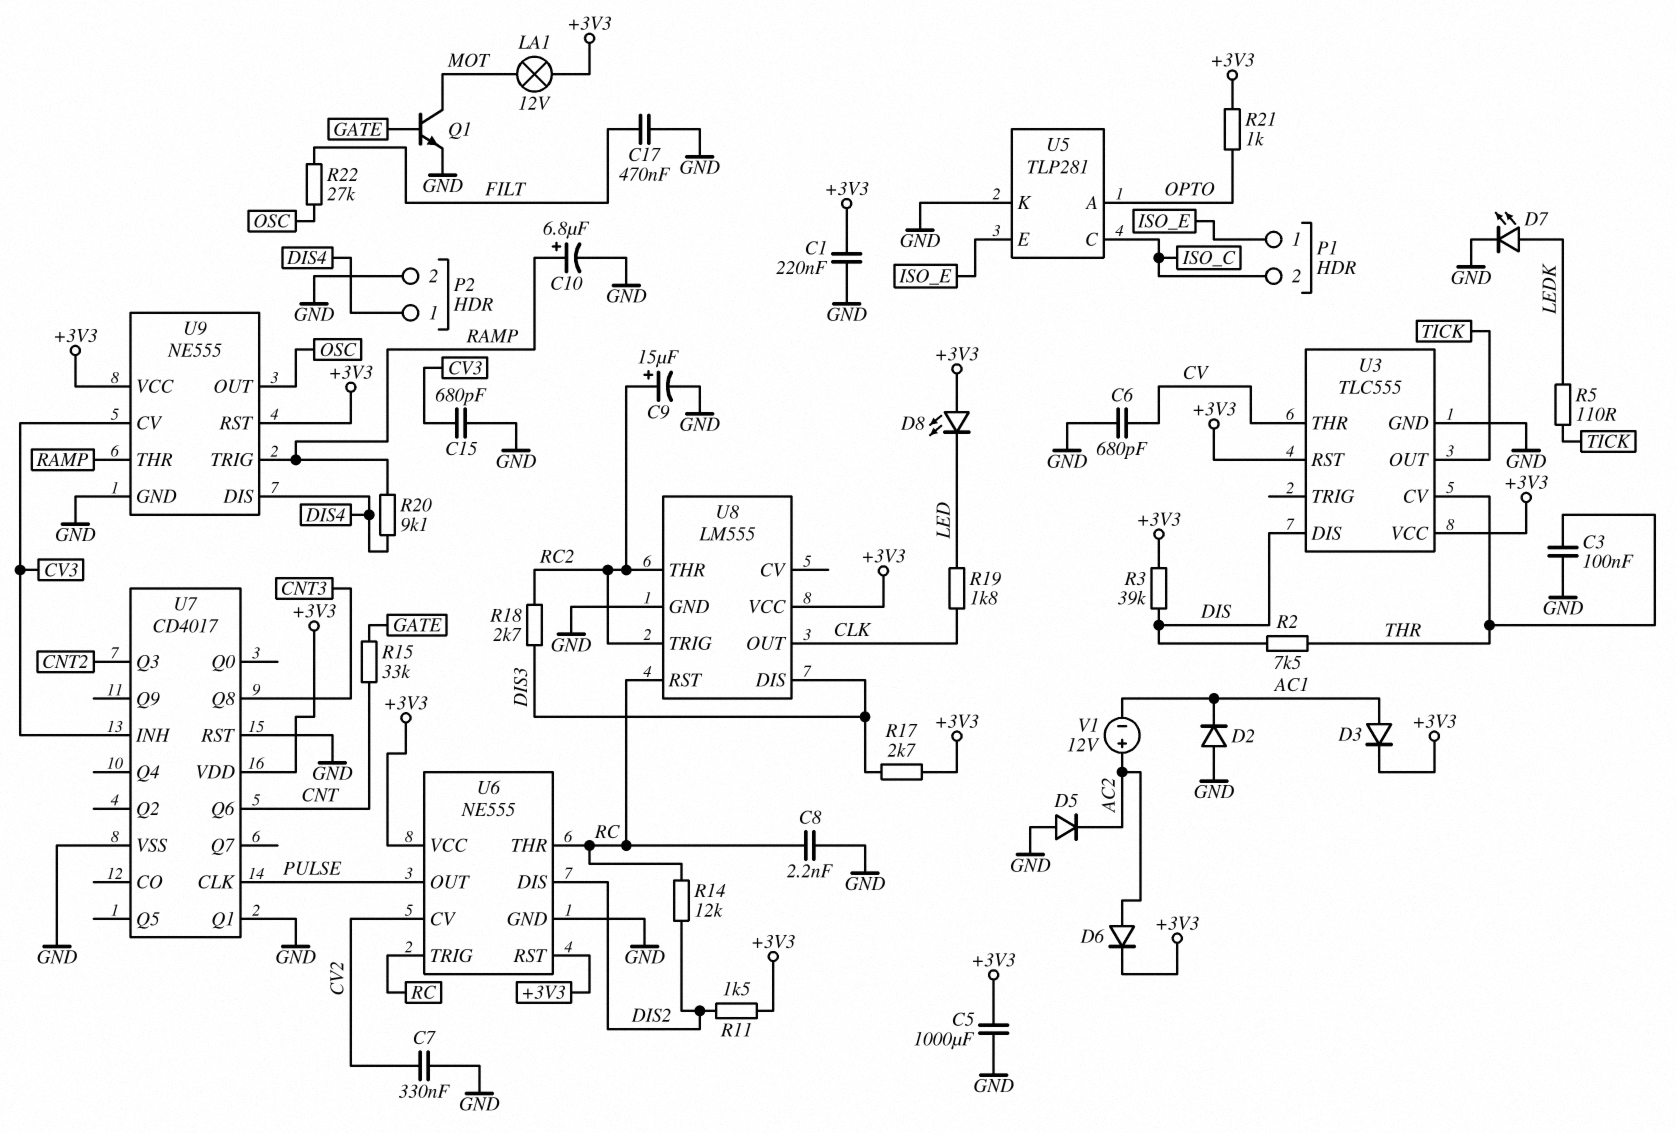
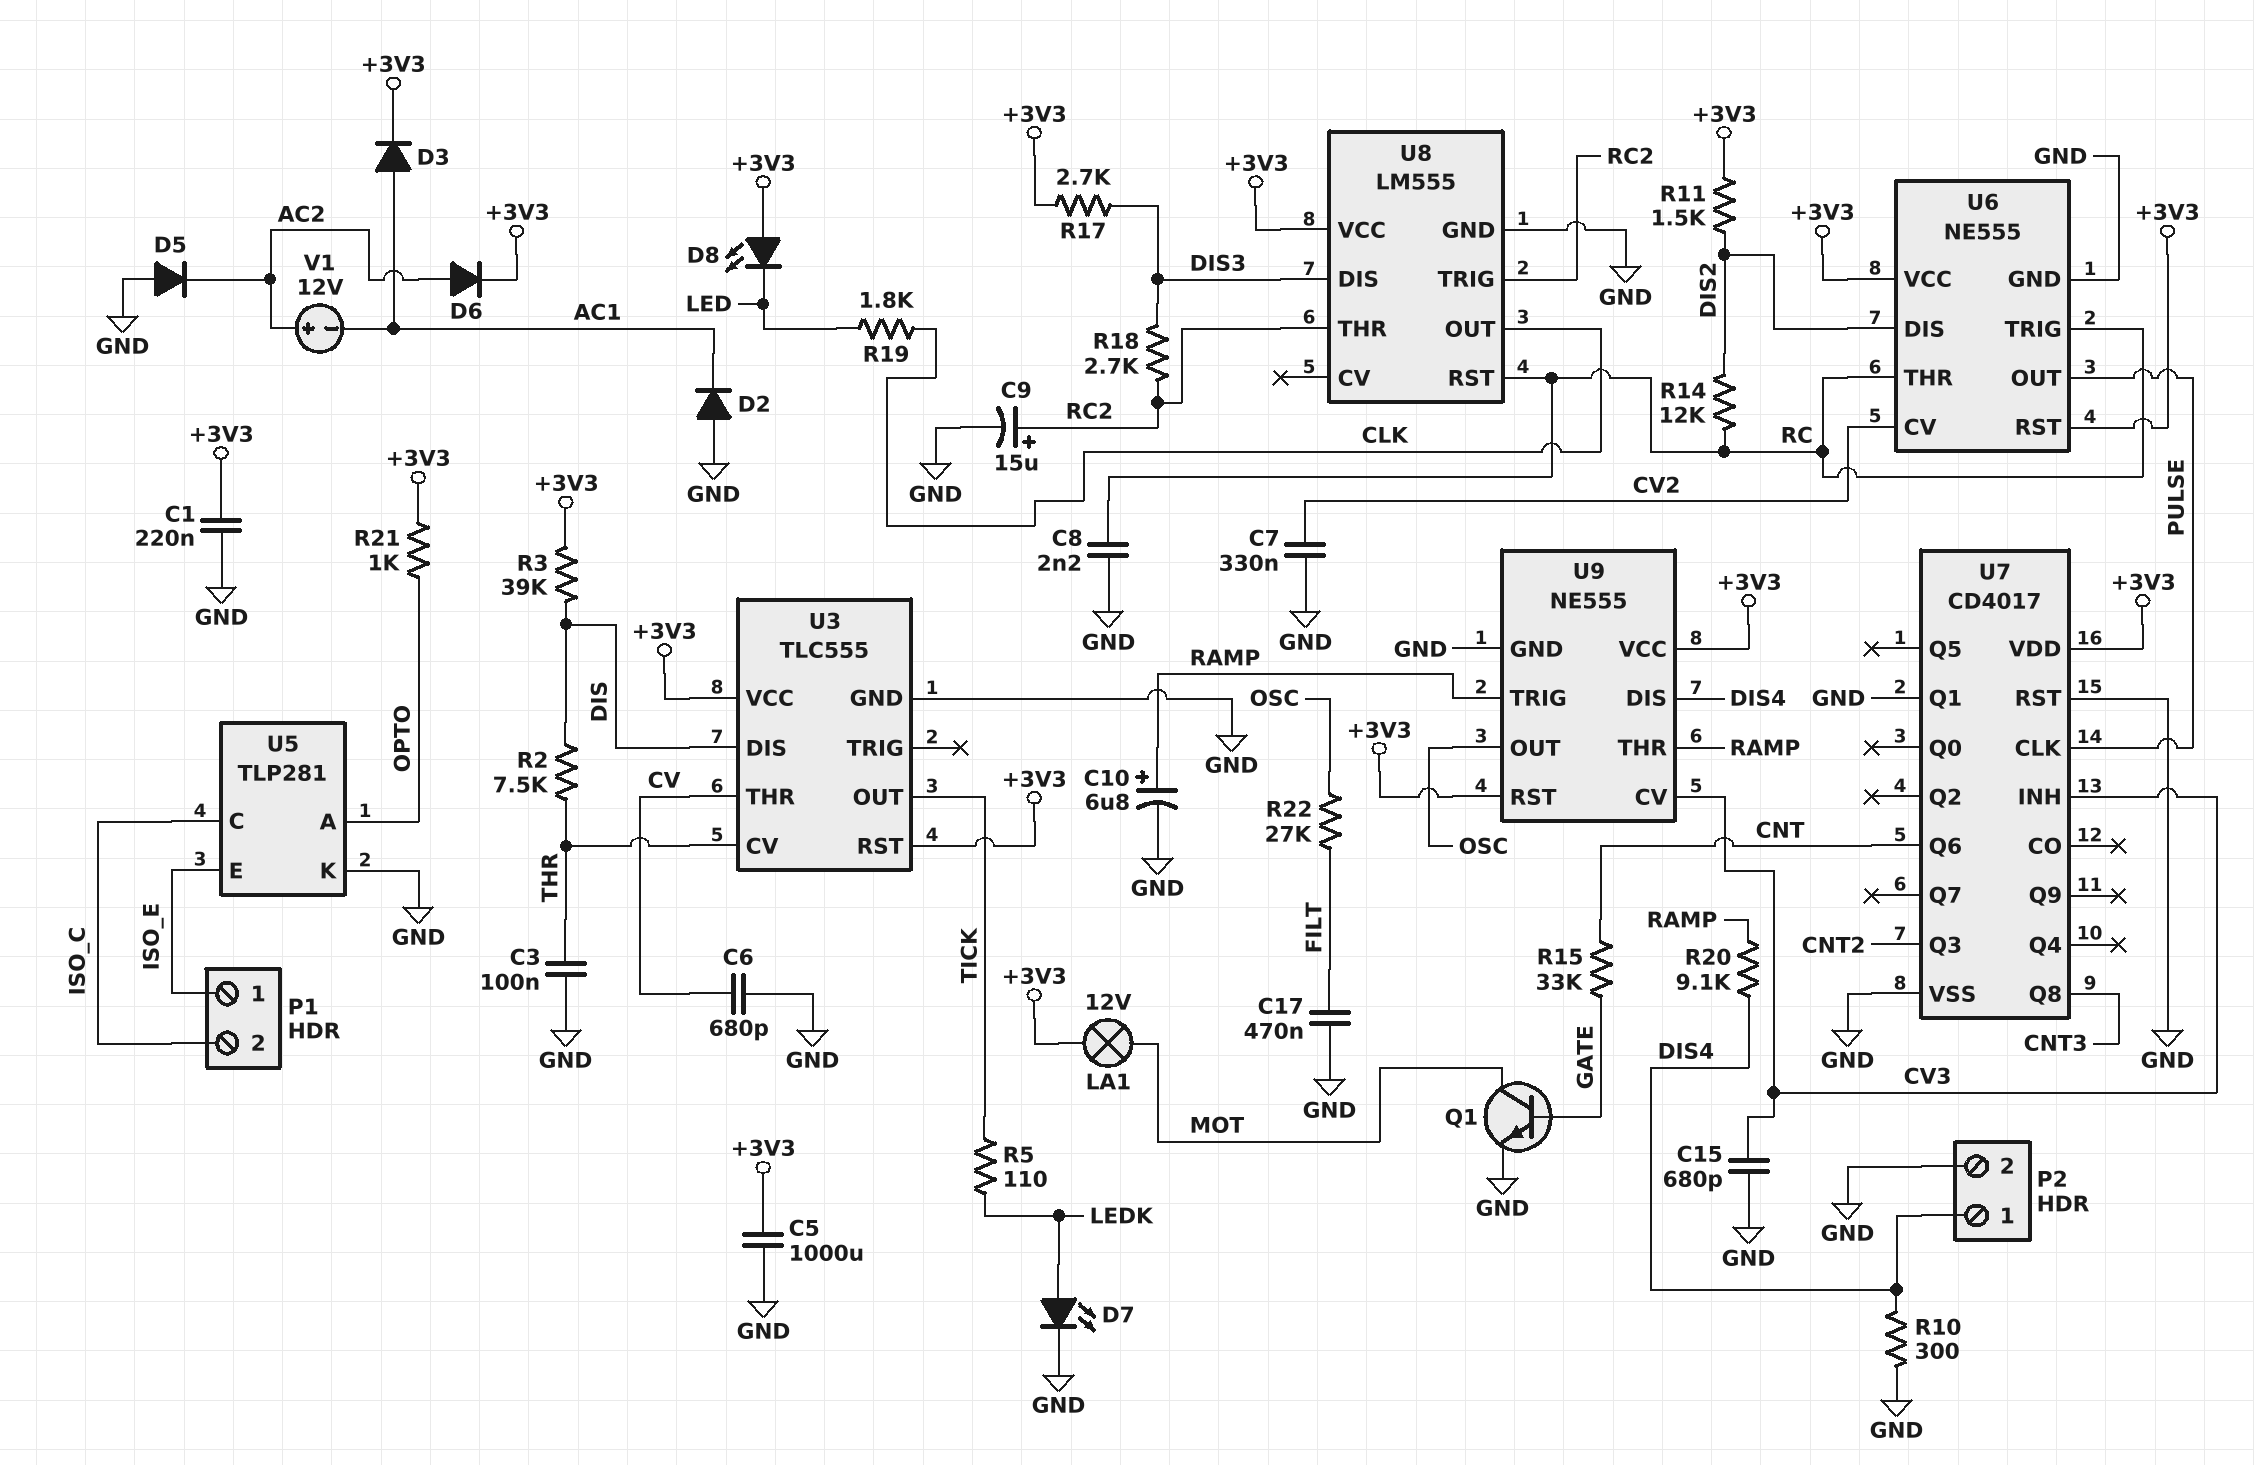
R10: none -> 300 (DIS4, GND)

